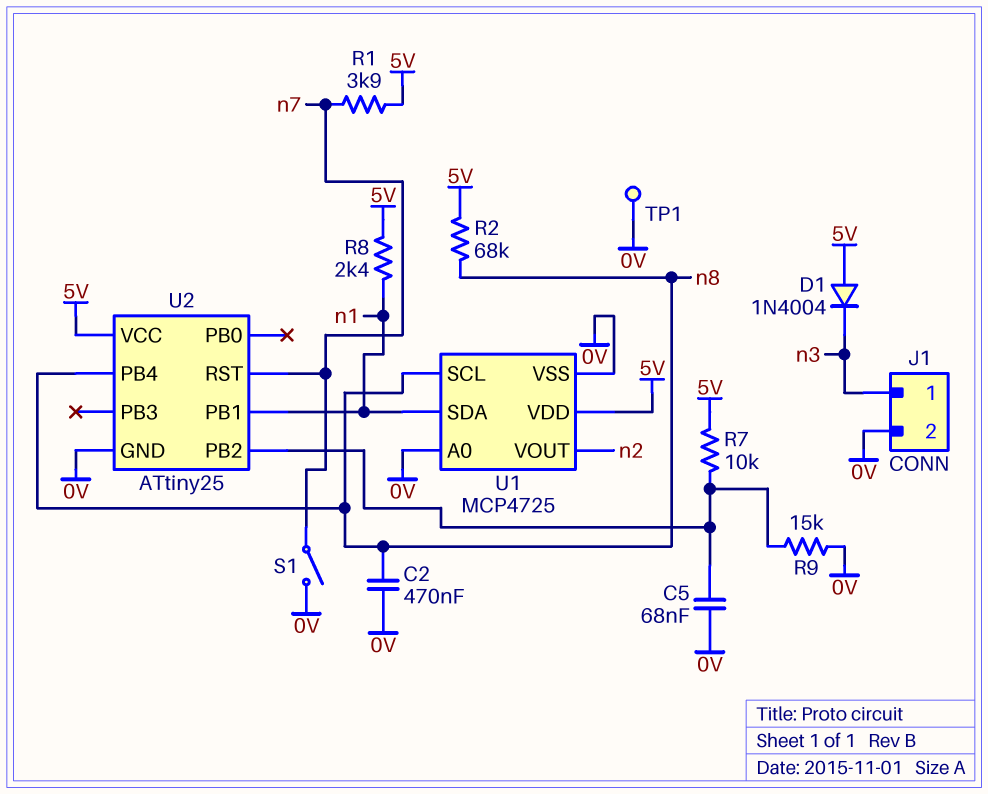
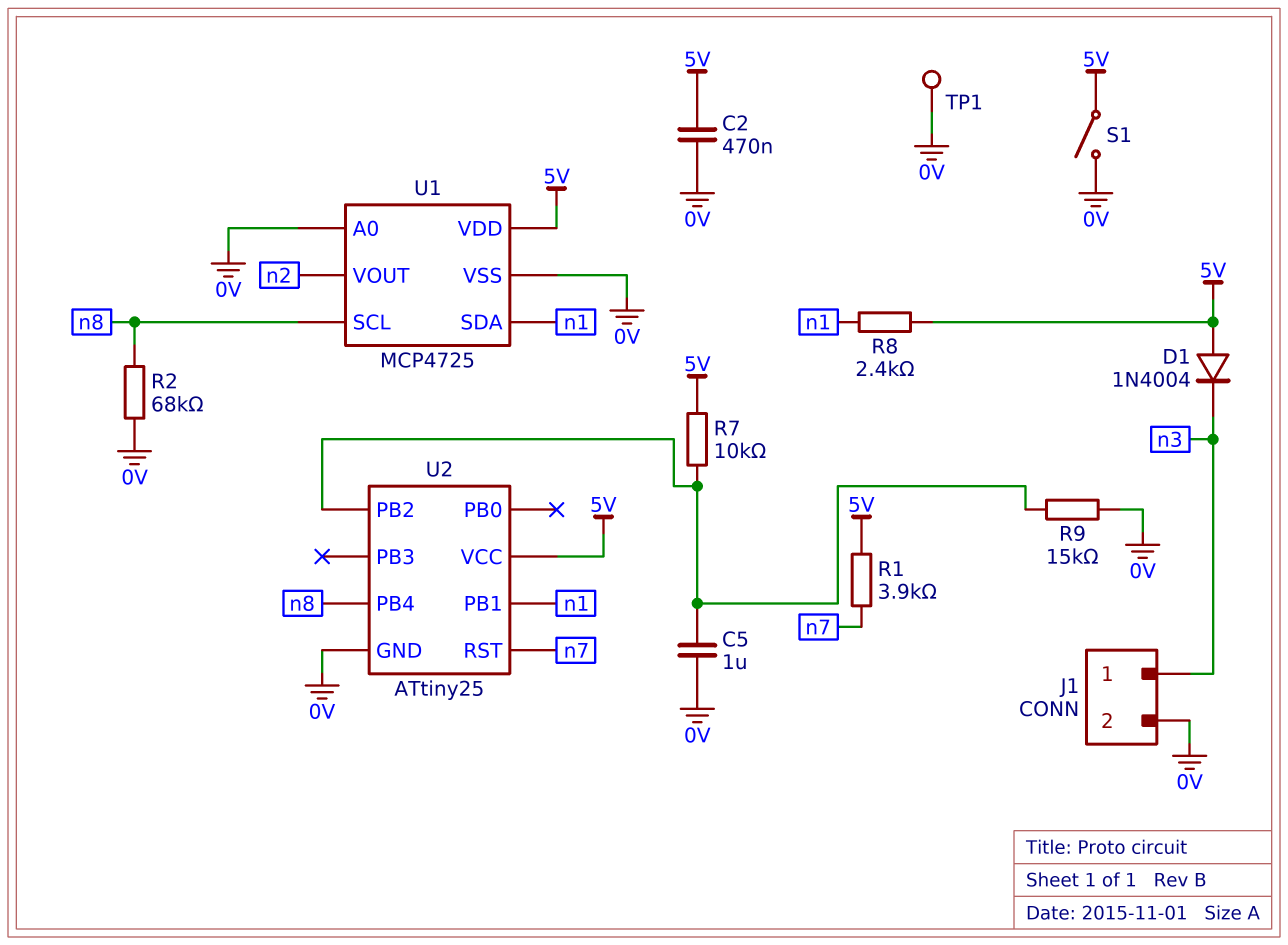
C2: 470nF (0V, n8) -> 470nF (0V, 5V)
C5: 68nF (0V, U2/PB2) -> 1uF (0V, U2/PB2)
R2: 68k (5V, n8) -> 68k (0V, n8)
S1: switch (0V, n7) -> switch (0V, 5V)

